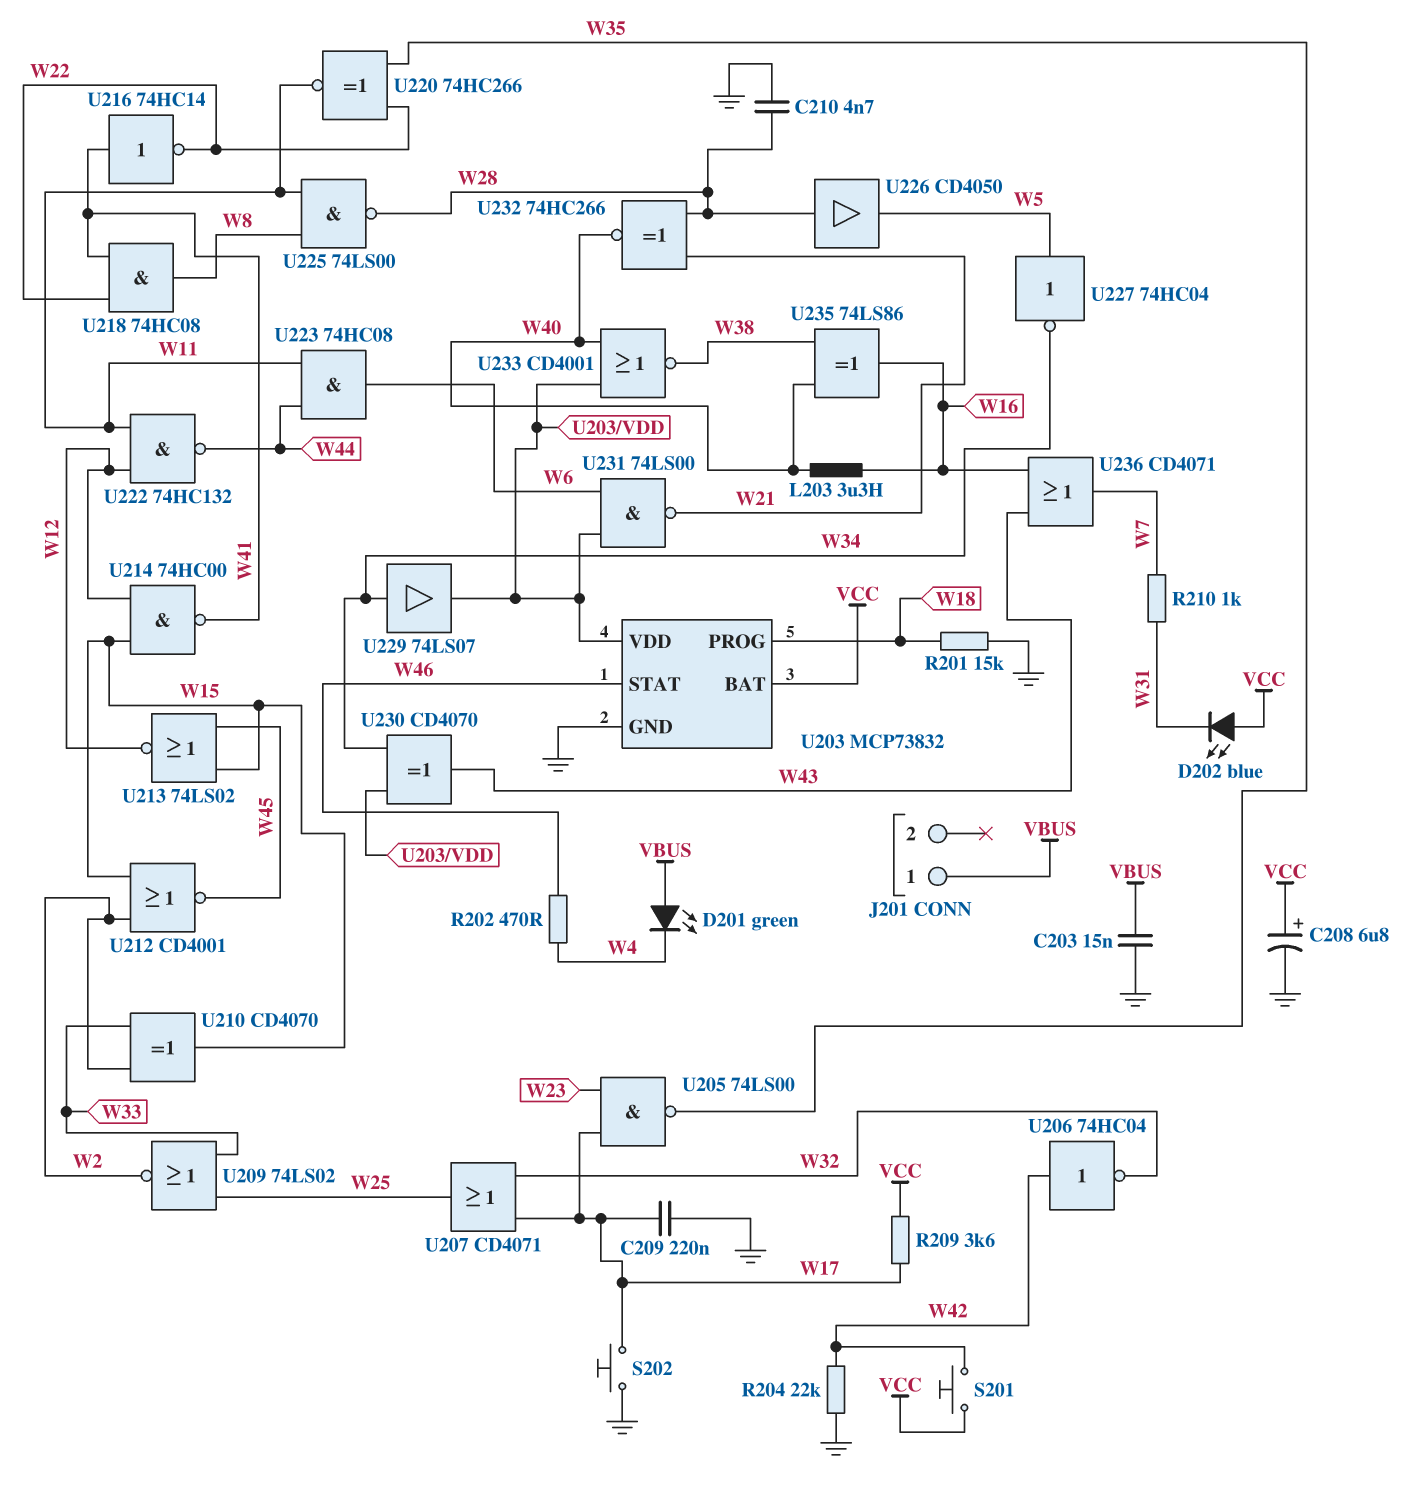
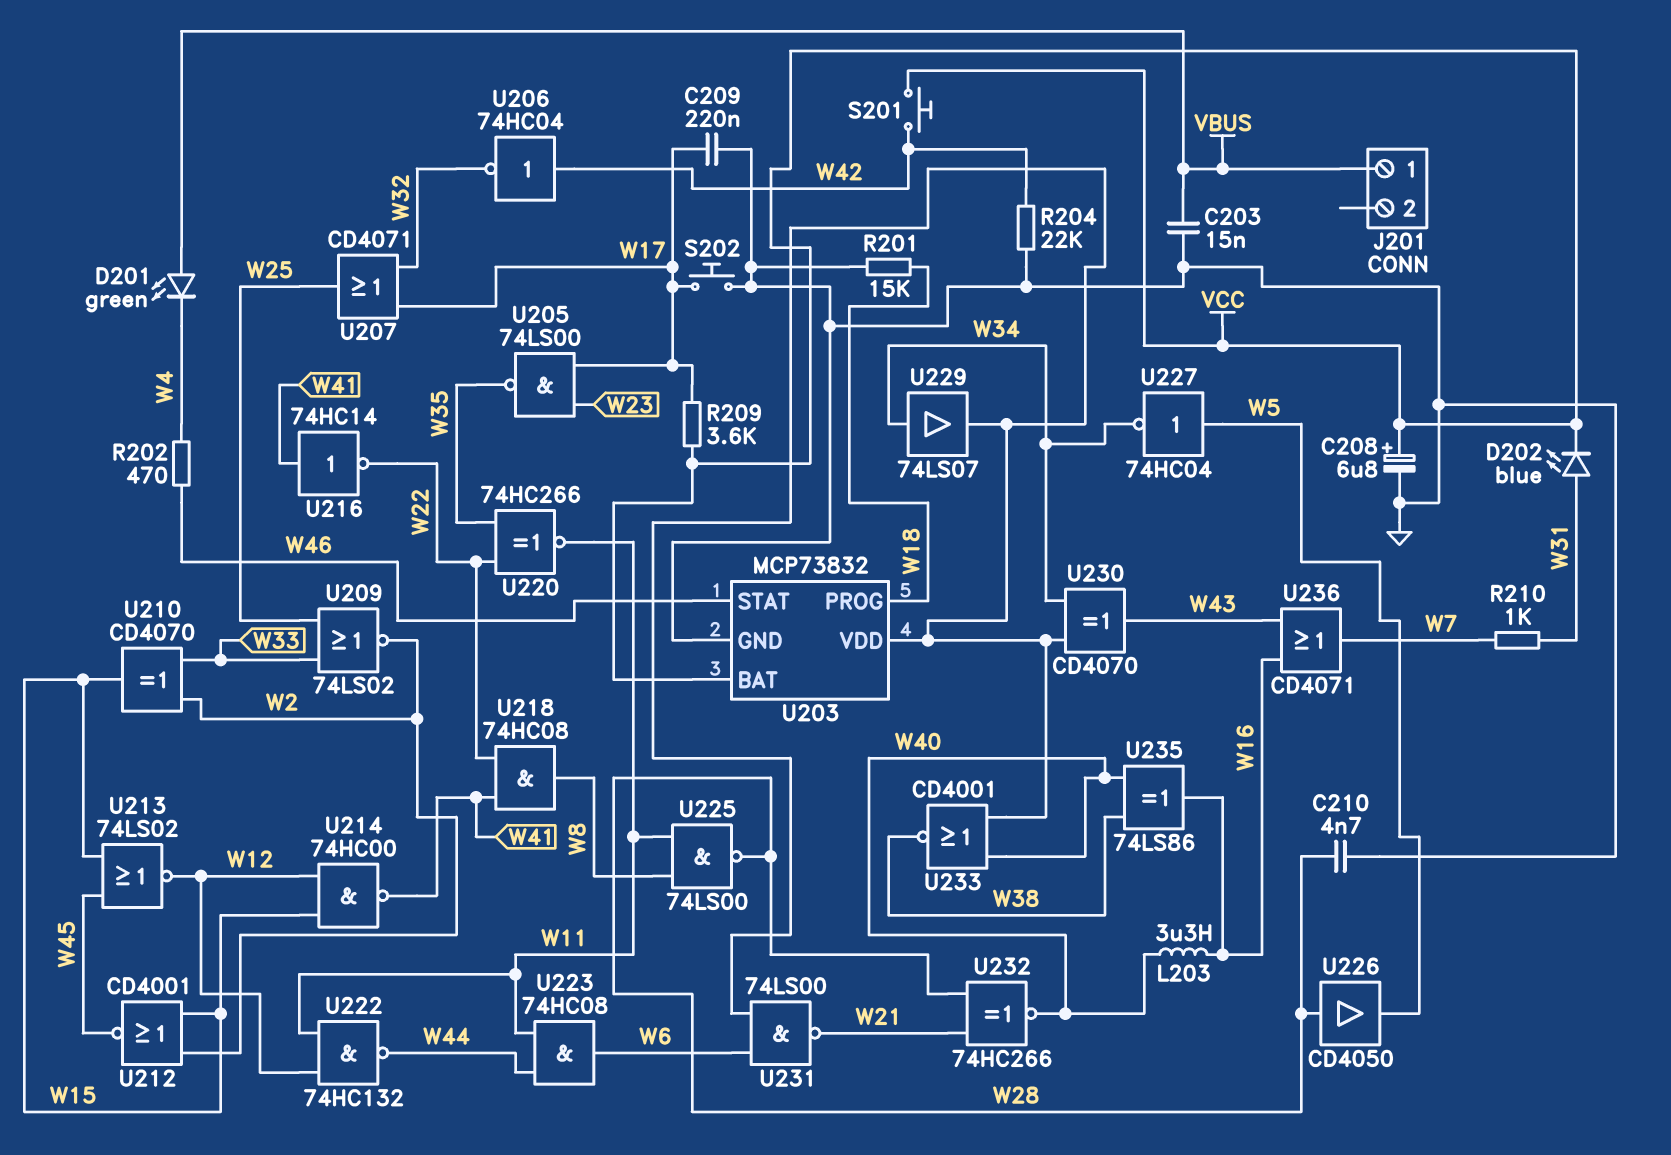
D202: LED blue (A VCC, K W31) -> LED blue (A W31, K VCC)

